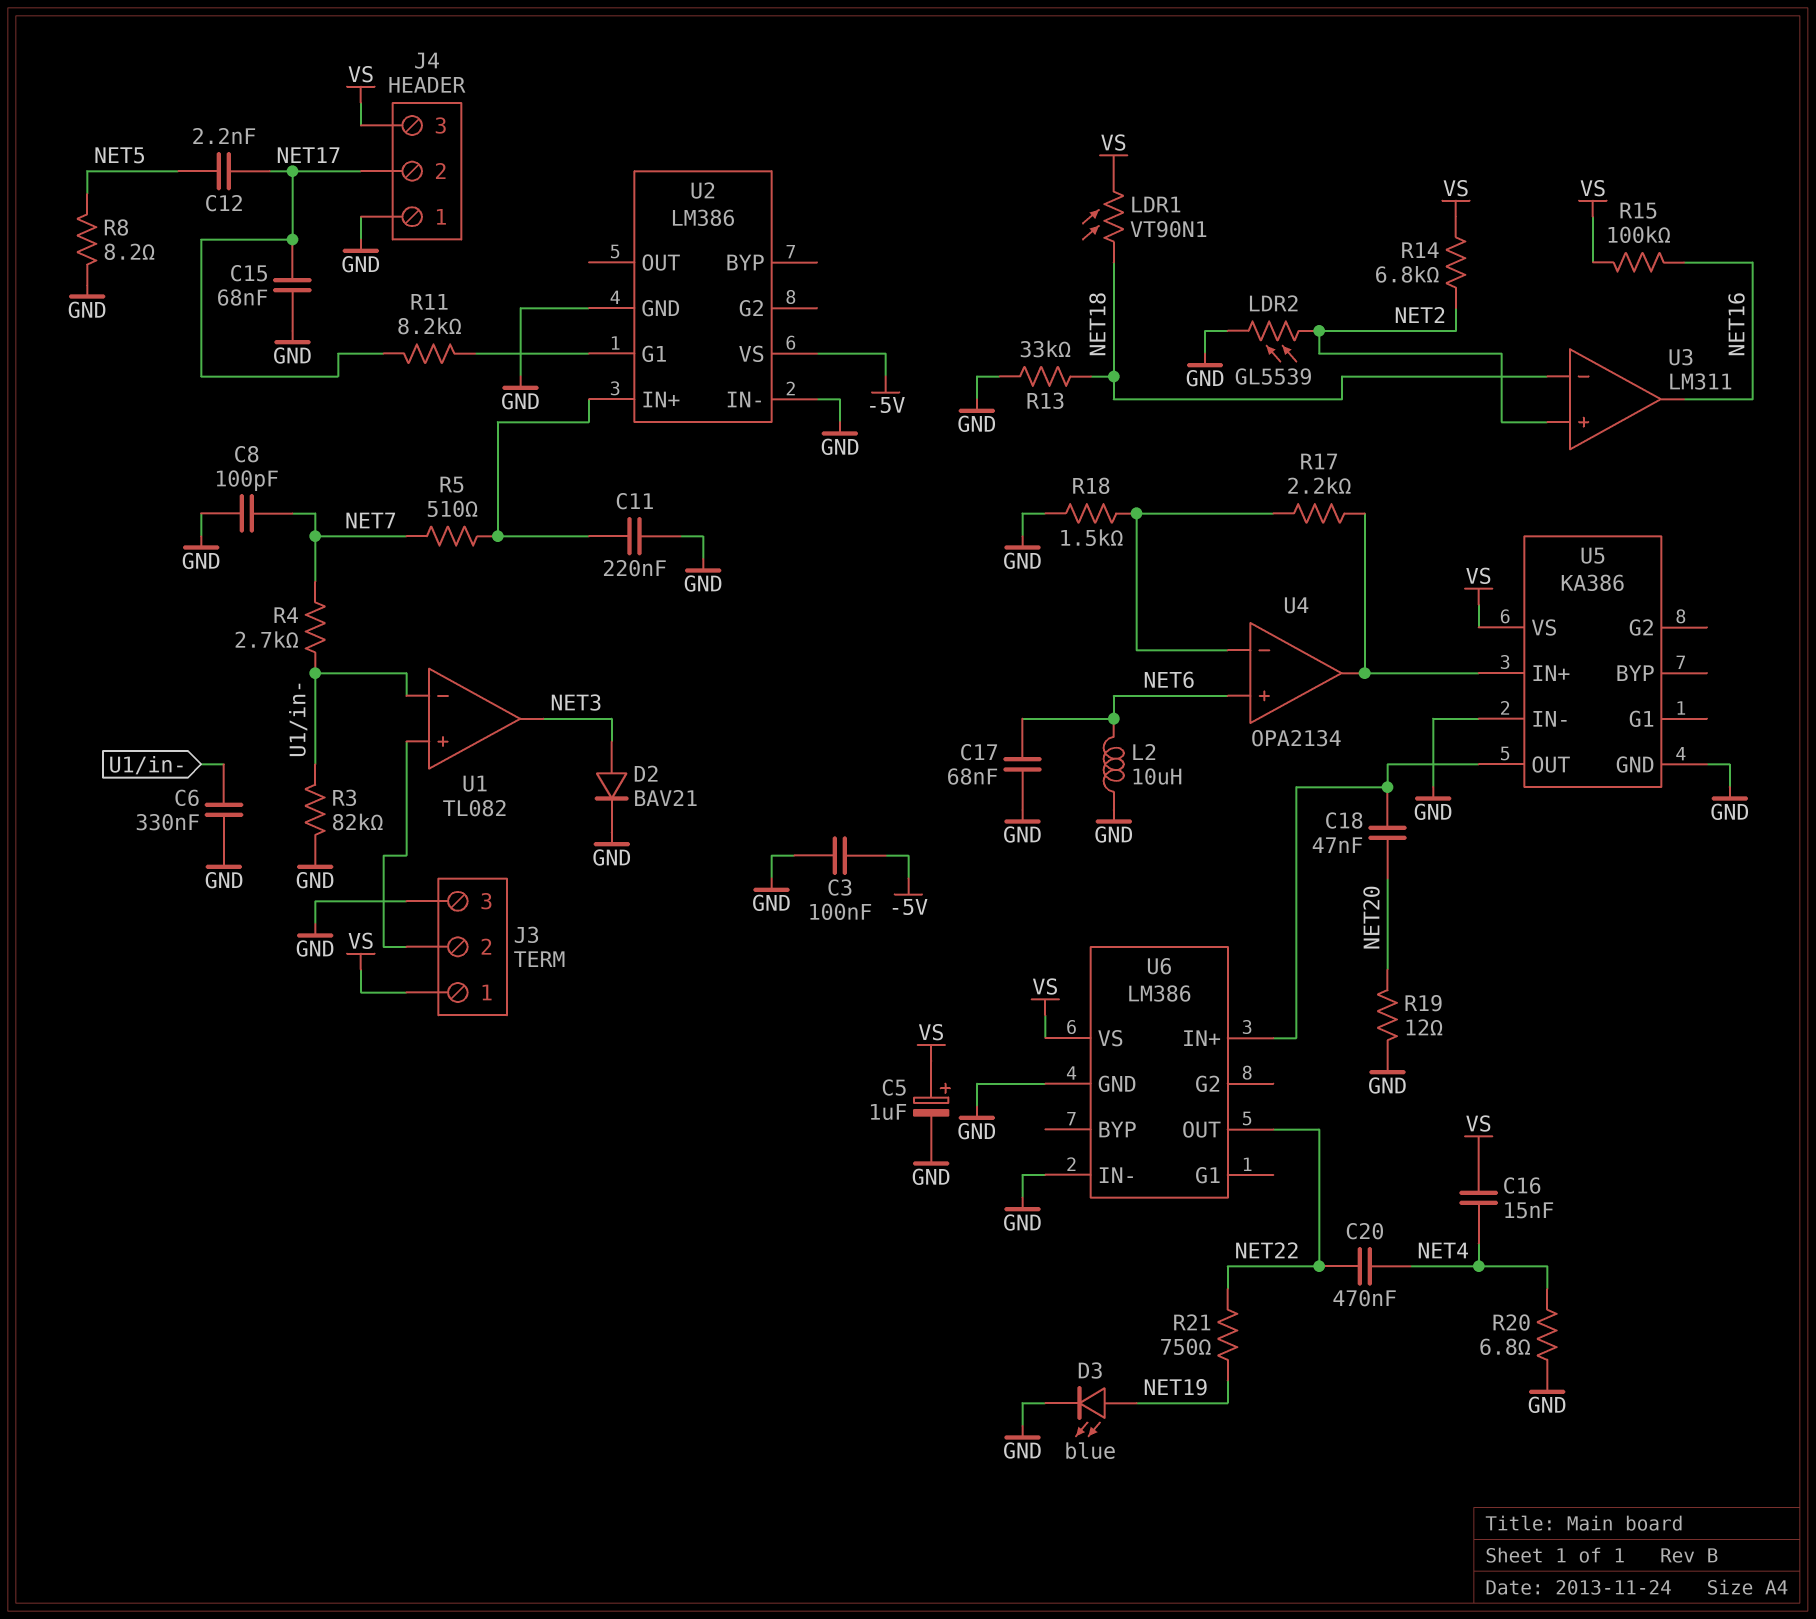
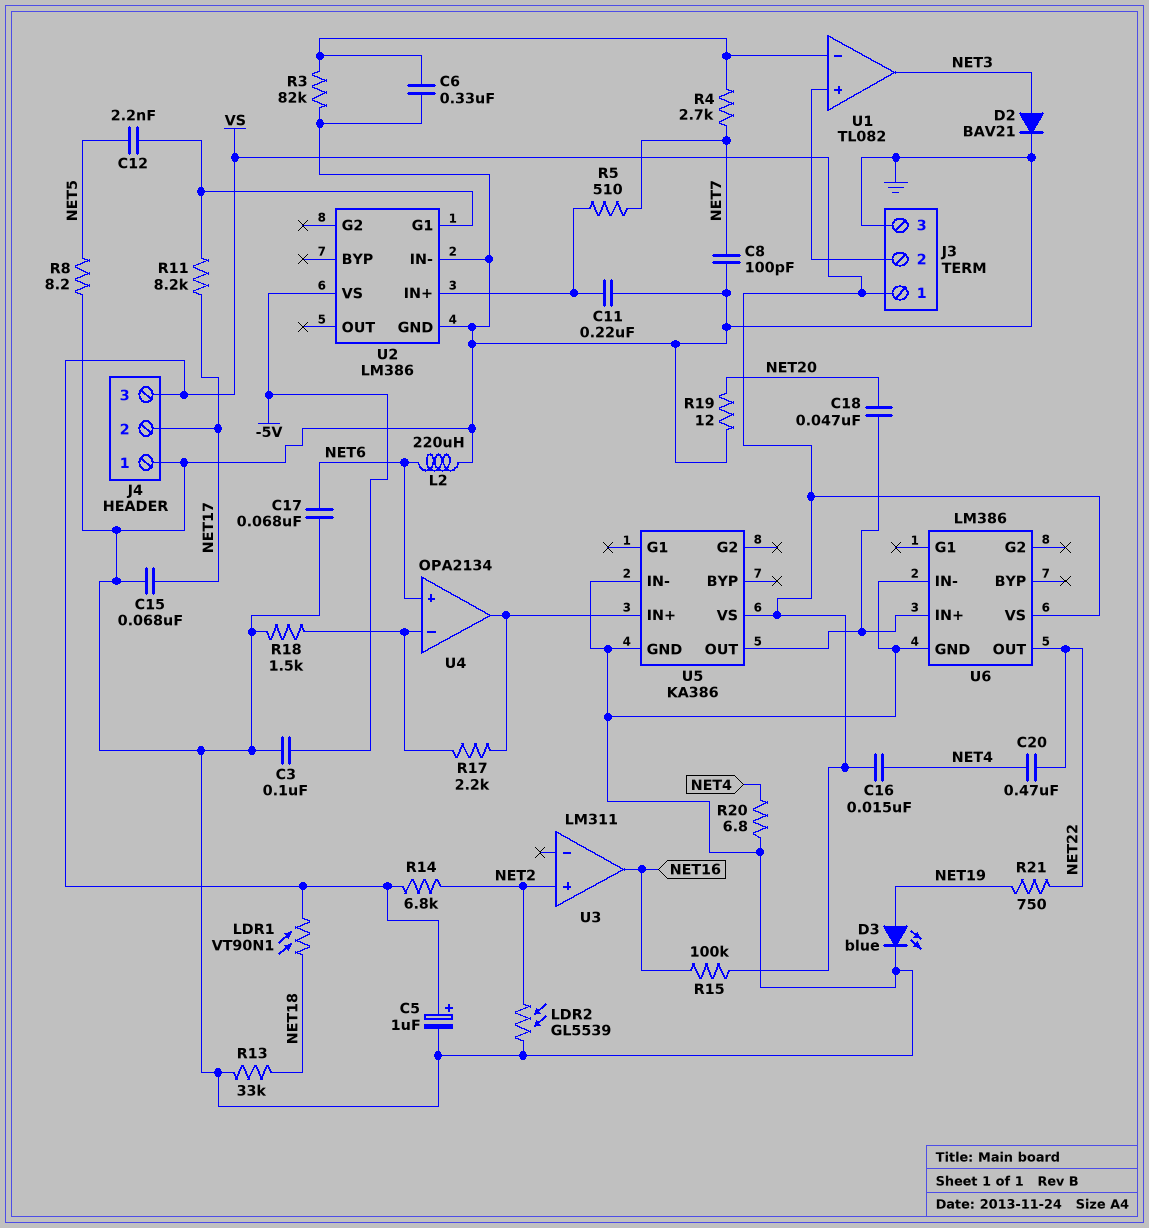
C12: 2.2nF (NET5, NET17) -> 2.2nF (NET5, U2/G1)
L2: 10uH (GND, NET6) -> 220uH (GND, NET6)
U3 pin in-: NET18 -> none

